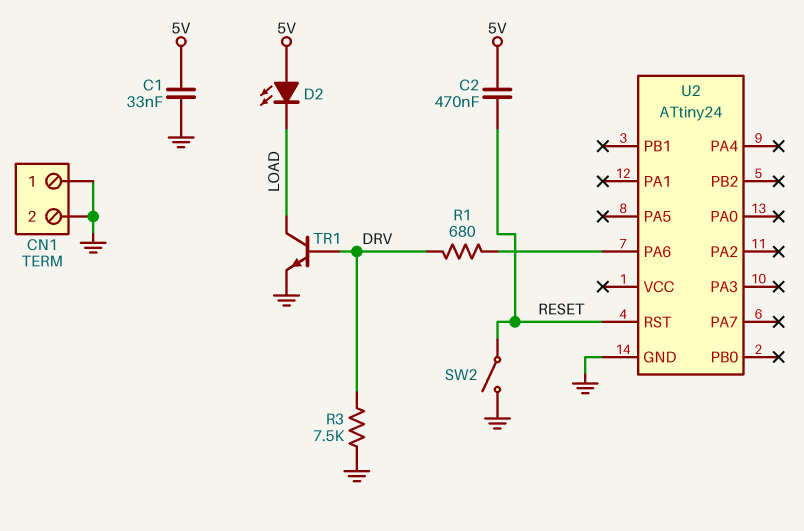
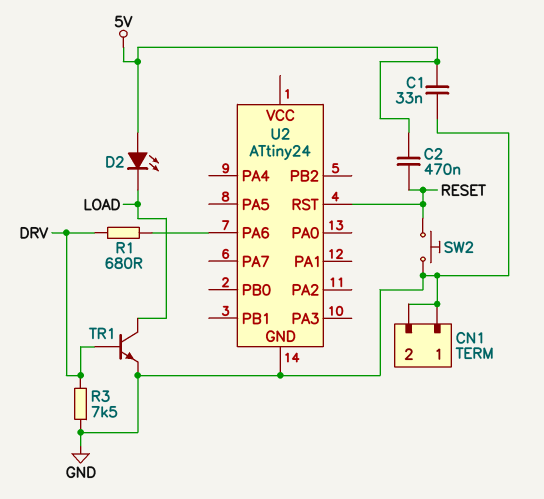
SW2: switch (GND, RESET) -> button (GND, RESET)

